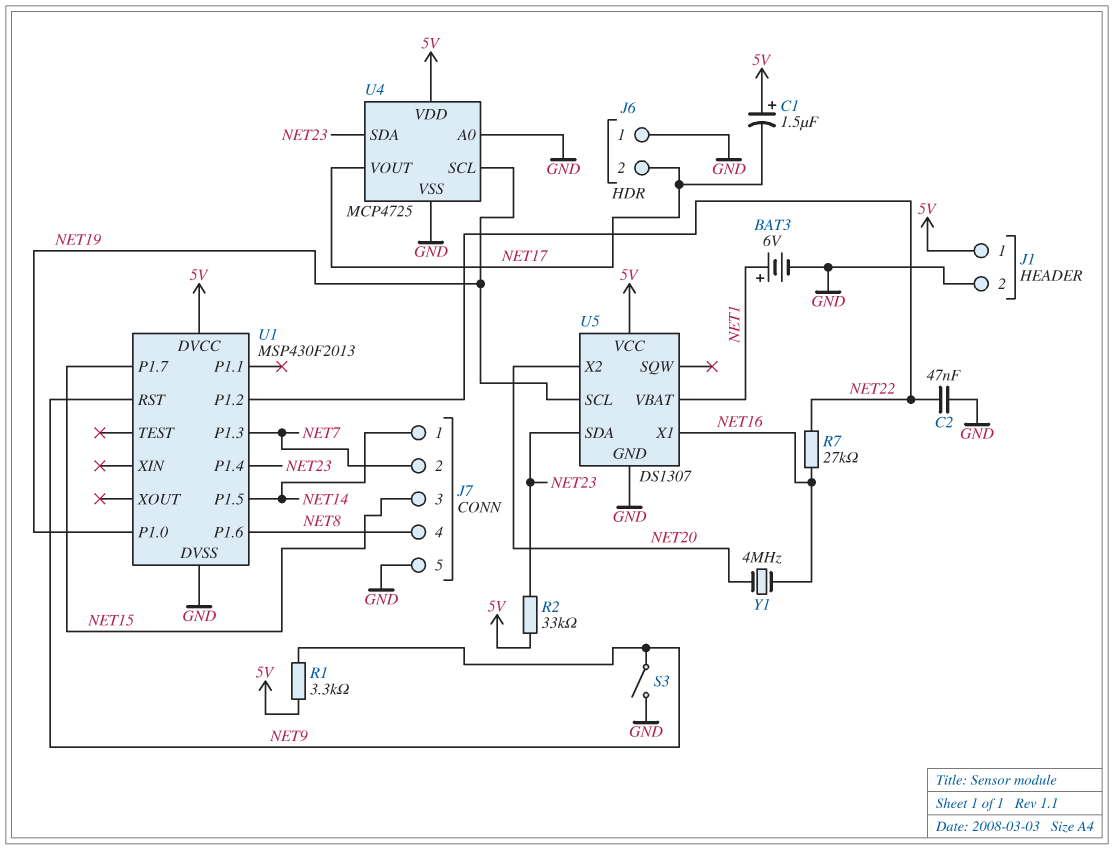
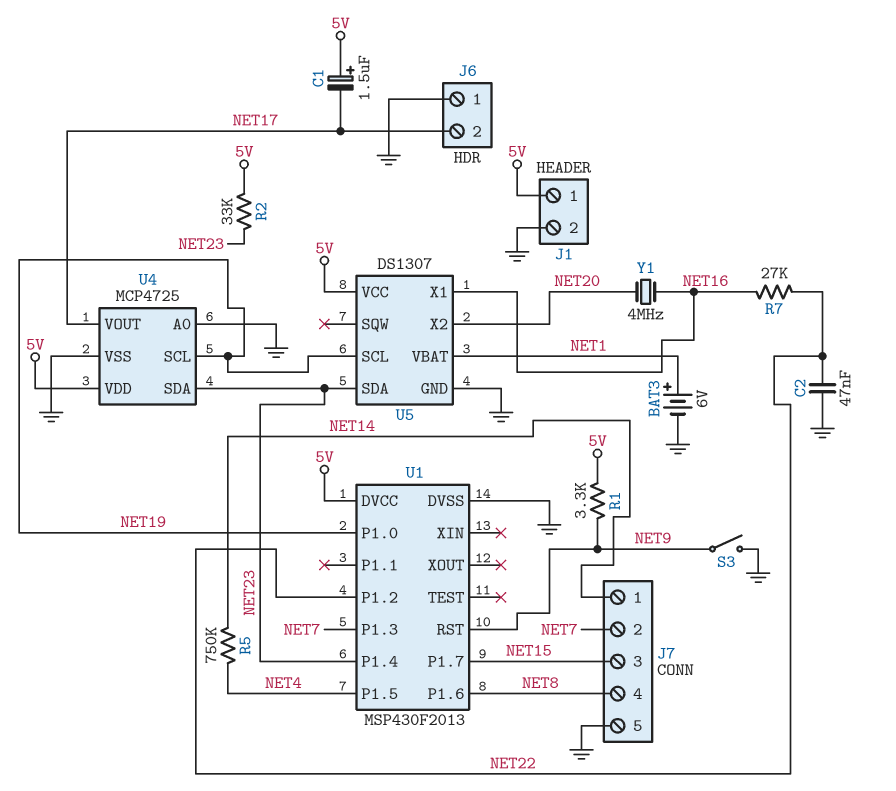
R5: none -> 750k (NET4, NET14)
U1 pin P1.5: NET14 -> NET4

